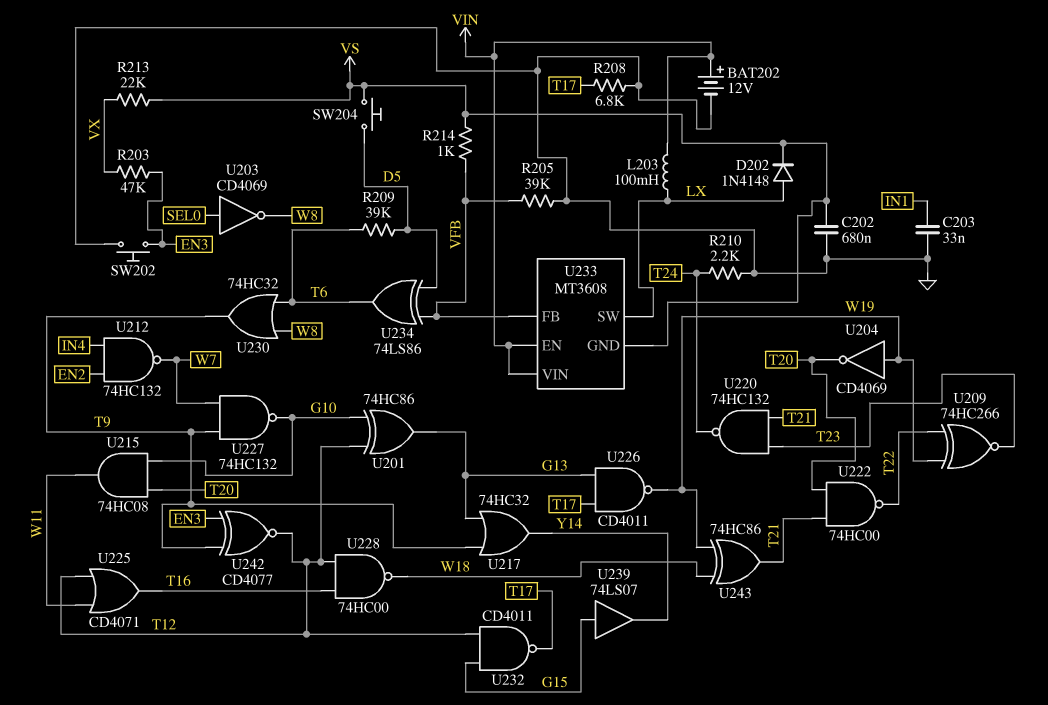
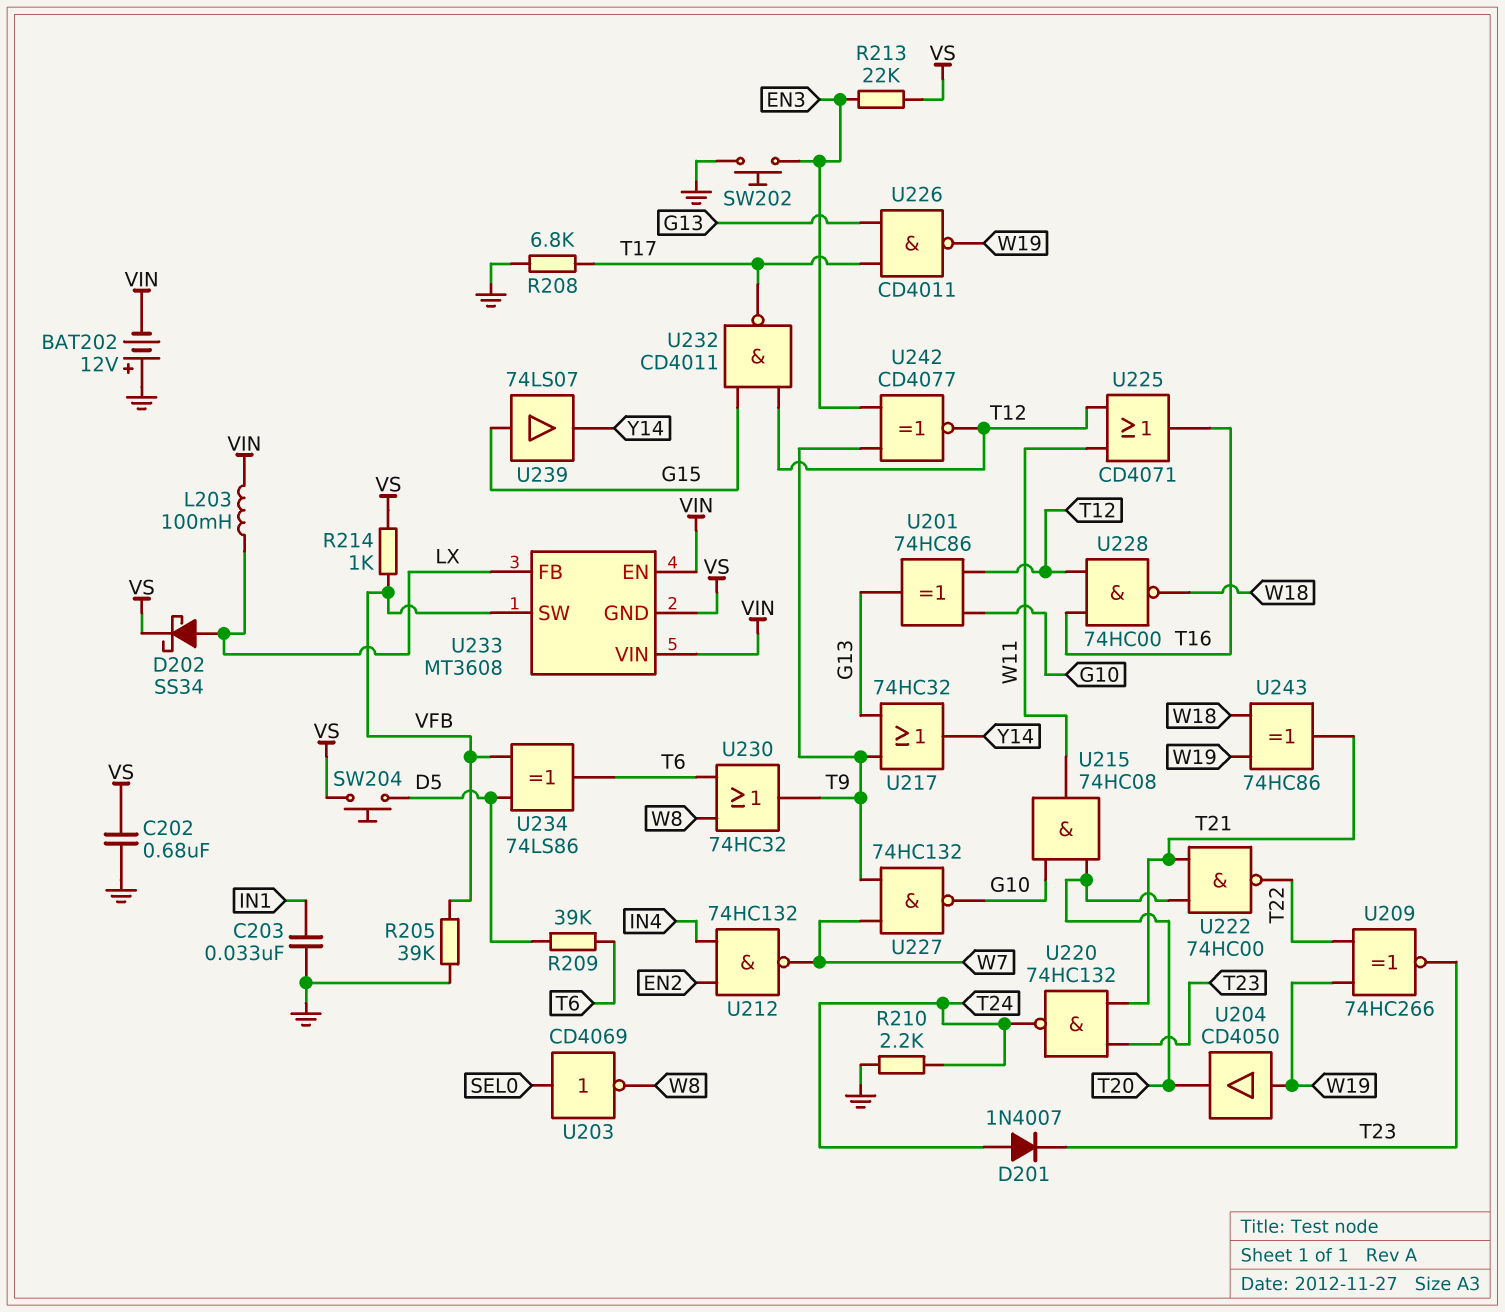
BAT202: 12V (plus VIN, minus GND) -> 12V (plus GND, minus VIN)
D201: none -> diode 1N4007 (A T24, K T23)
D202: diode 1N4148 (A LX, K VS) -> schottky SS34 (A LX, K VS)
R203: 47k (EN3, VX) -> none
R213: 22k (VS, VX) -> 22k (EN3, VS)
U204: NOT CD4069 (in W19, out T20) -> buffer CD4050 (in W19, out T20)
U233 pin FB: VFB -> LX
U233 pin SW: LX -> VFB

